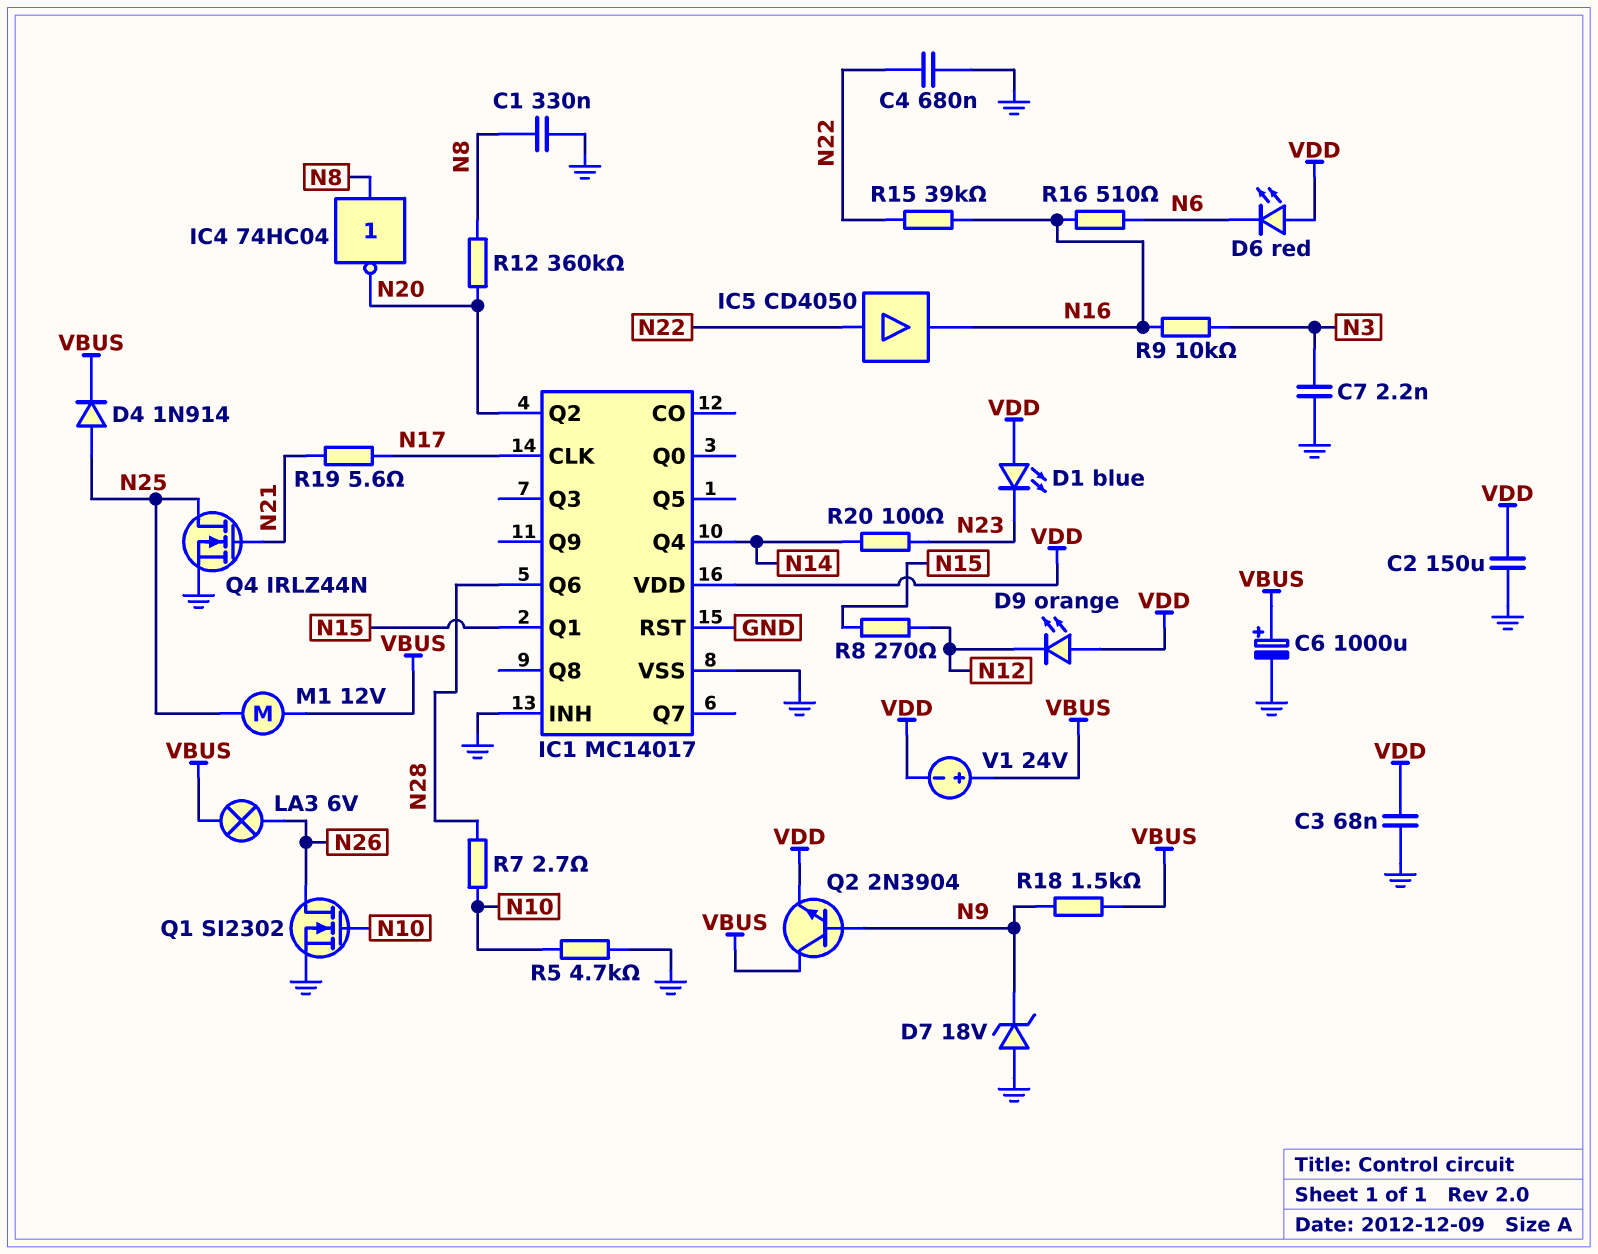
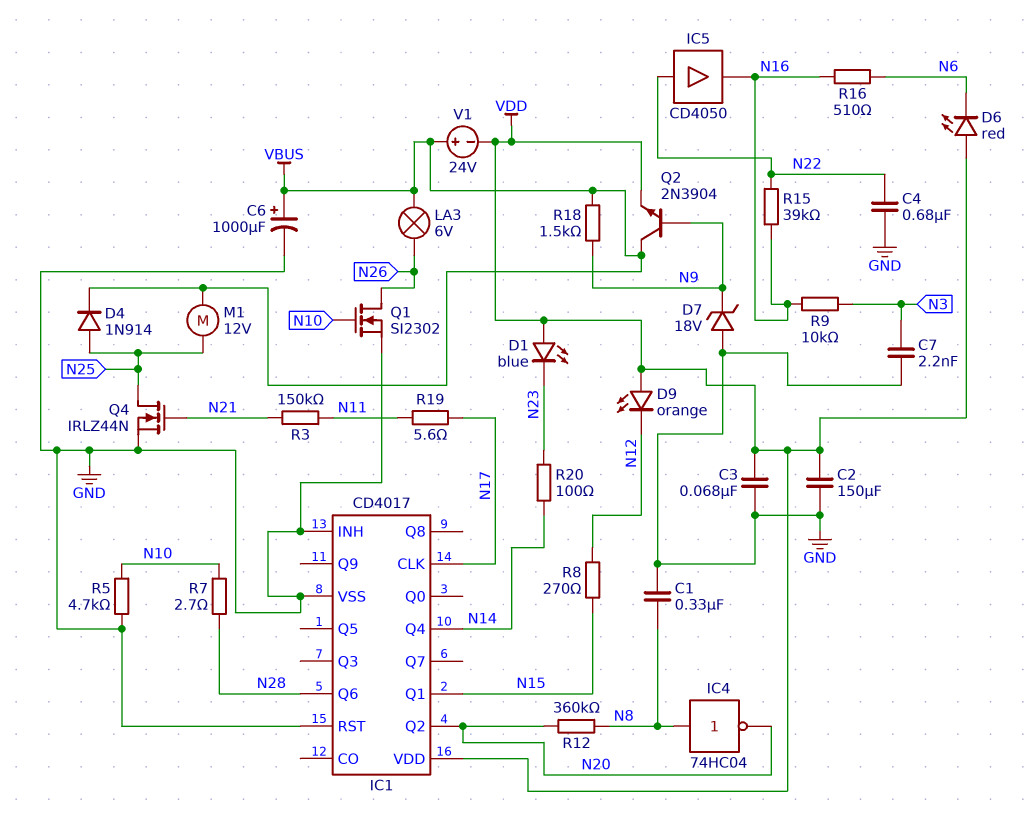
IC1: MC14017 -> CD4017
R3: none -> 150k (N11, N21)
R19: 5.6 (N17, N21) -> 5.6 (N11, N17)

